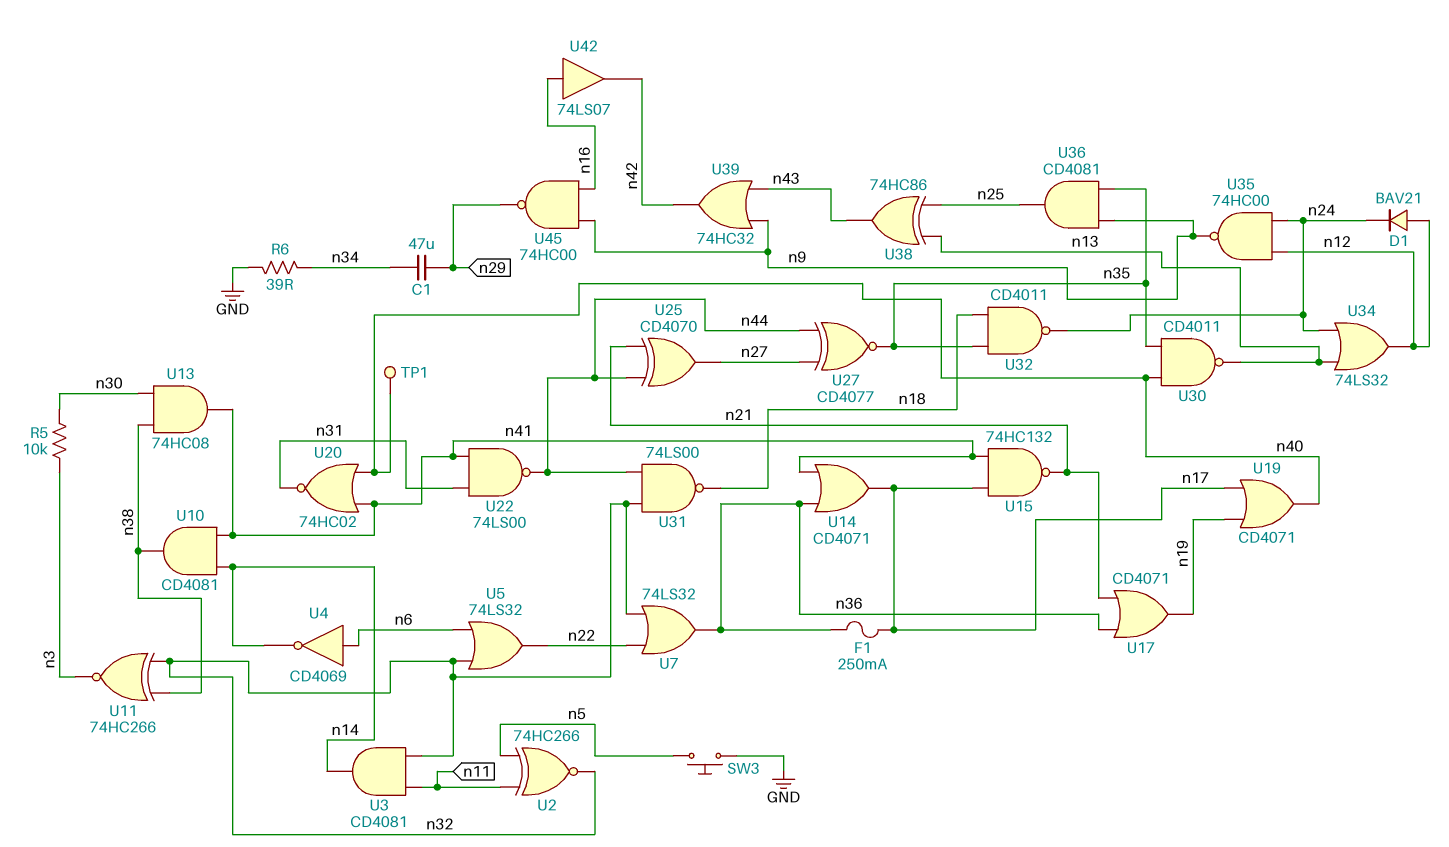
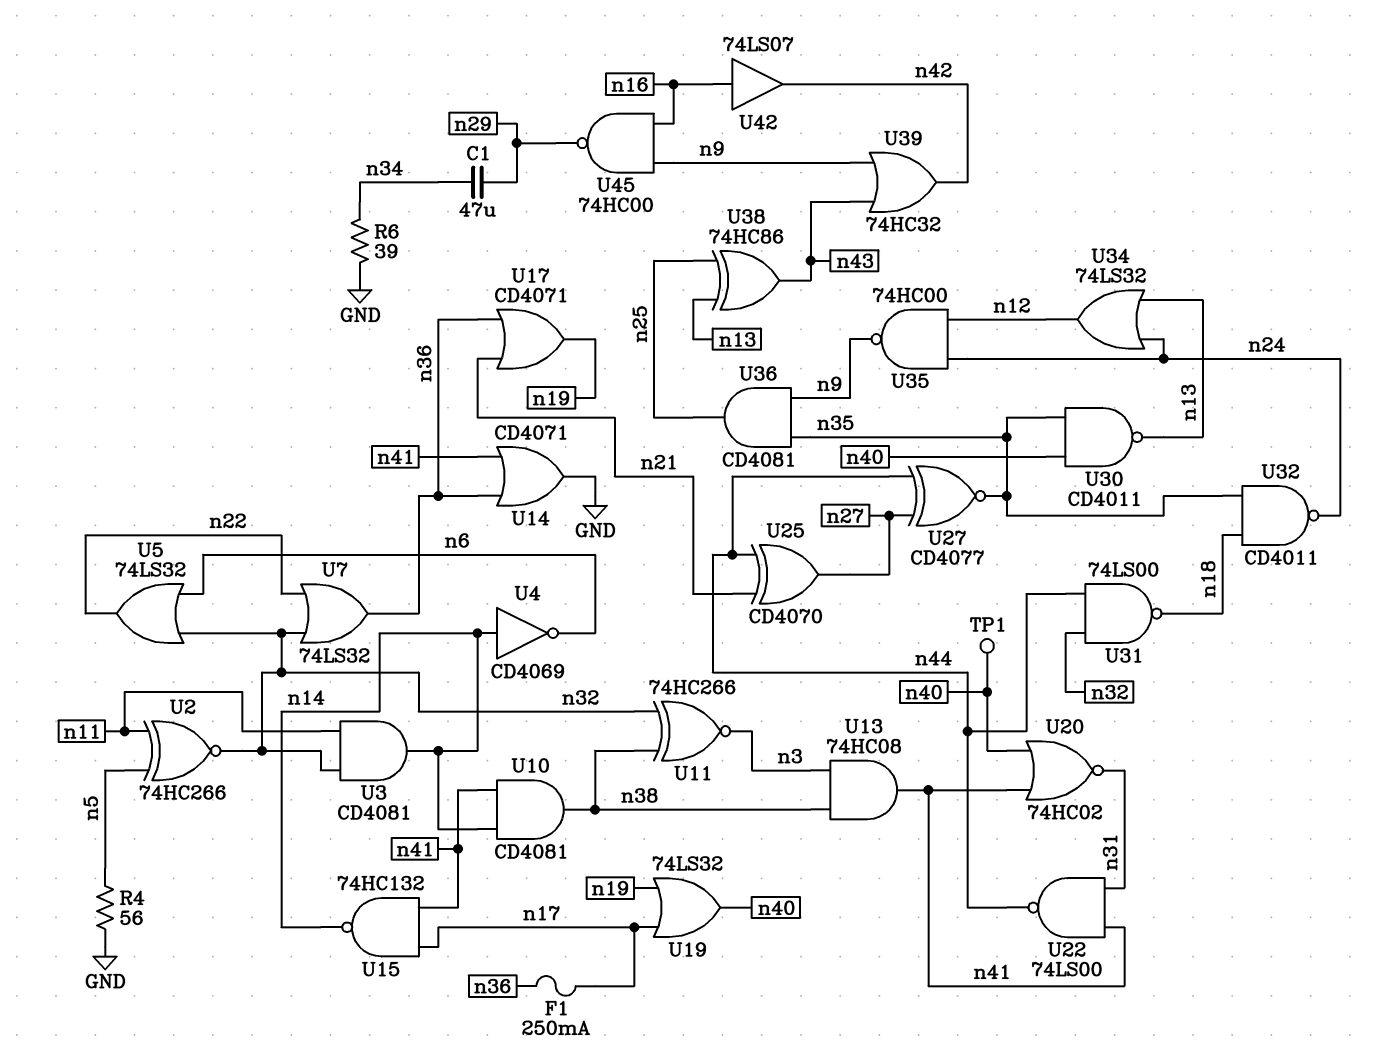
D1: diode BAV21 (A n12, K n24) -> none
R4: none -> 56 (GND, n5)
R5: 10k (n3, n30) -> none
SW3: button (GND, n5) -> none
U4: NOT CD4069 (in n6, out n14) -> NOT CD4069 (in n14, out n6)
U13: AND 74HC08 (in n30, in n38, out n41) -> AND 74HC08 (in n3, in n38, out n41)
U14: OR CD4071 (in n36, in n41, out n17) -> OR CD4071 (in n36, in n41, out GND)
U15: NAND 74HC132 (in n17, in n41, out n21) -> NAND 74HC132 (in n17, in n41, out n14)
U19: OR CD4071 (in n17, in n19, out n40) -> OR 74LS32 (in n17, in n19, out n40)

